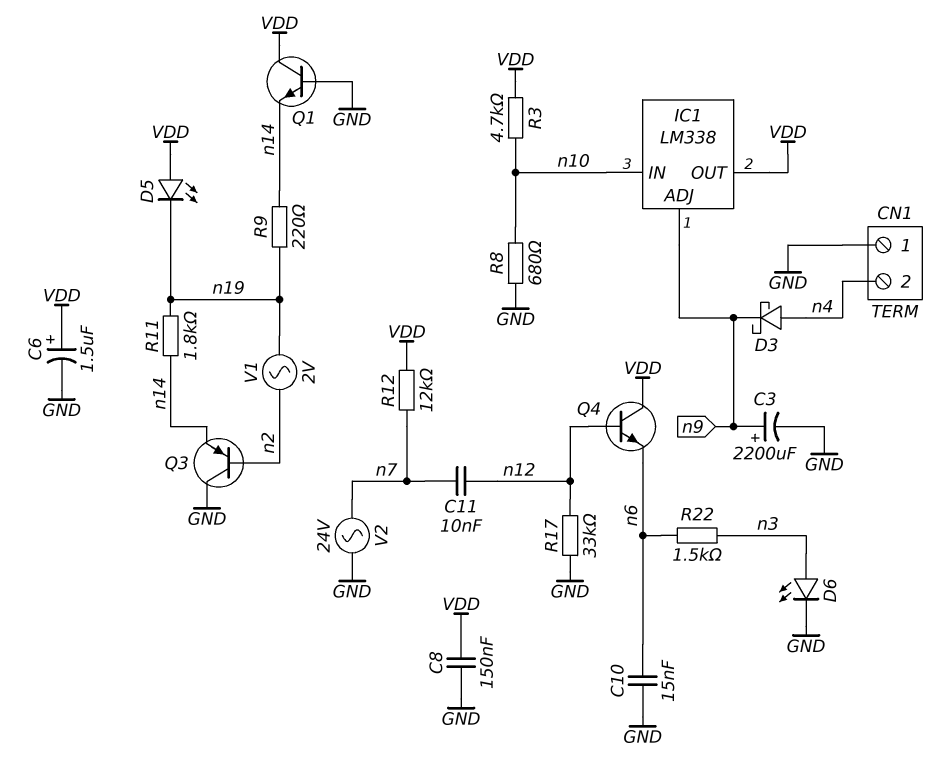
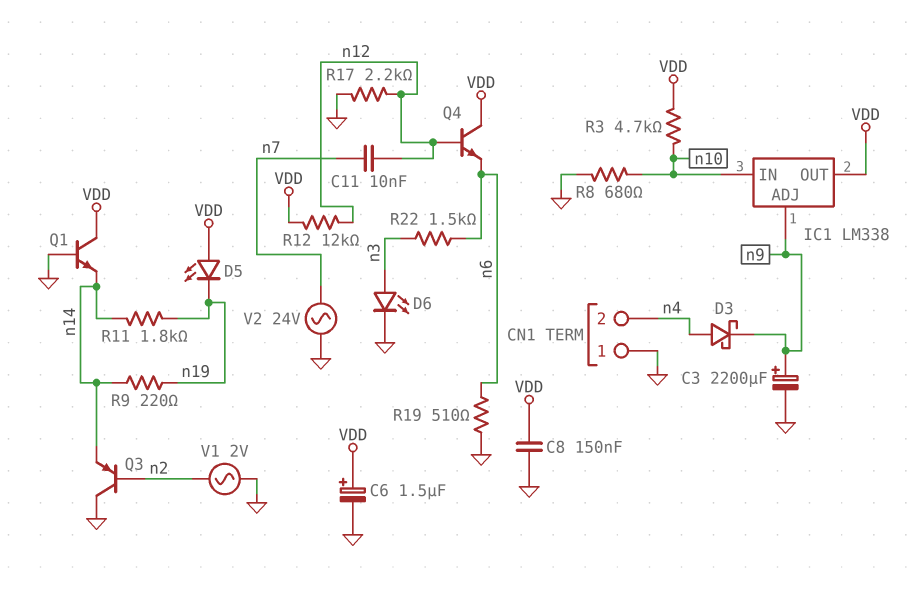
C10: 15nF (GND, n6) -> none
R12: 12k (VDD, n7) -> 12k (VDD, n12)
R17: 33k (GND, n12) -> 2.2k (GND, n12)
R19: none -> 510 (GND, n6)
V1: AC 2V (n2, n19) -> AC 2V (GND, n2)

